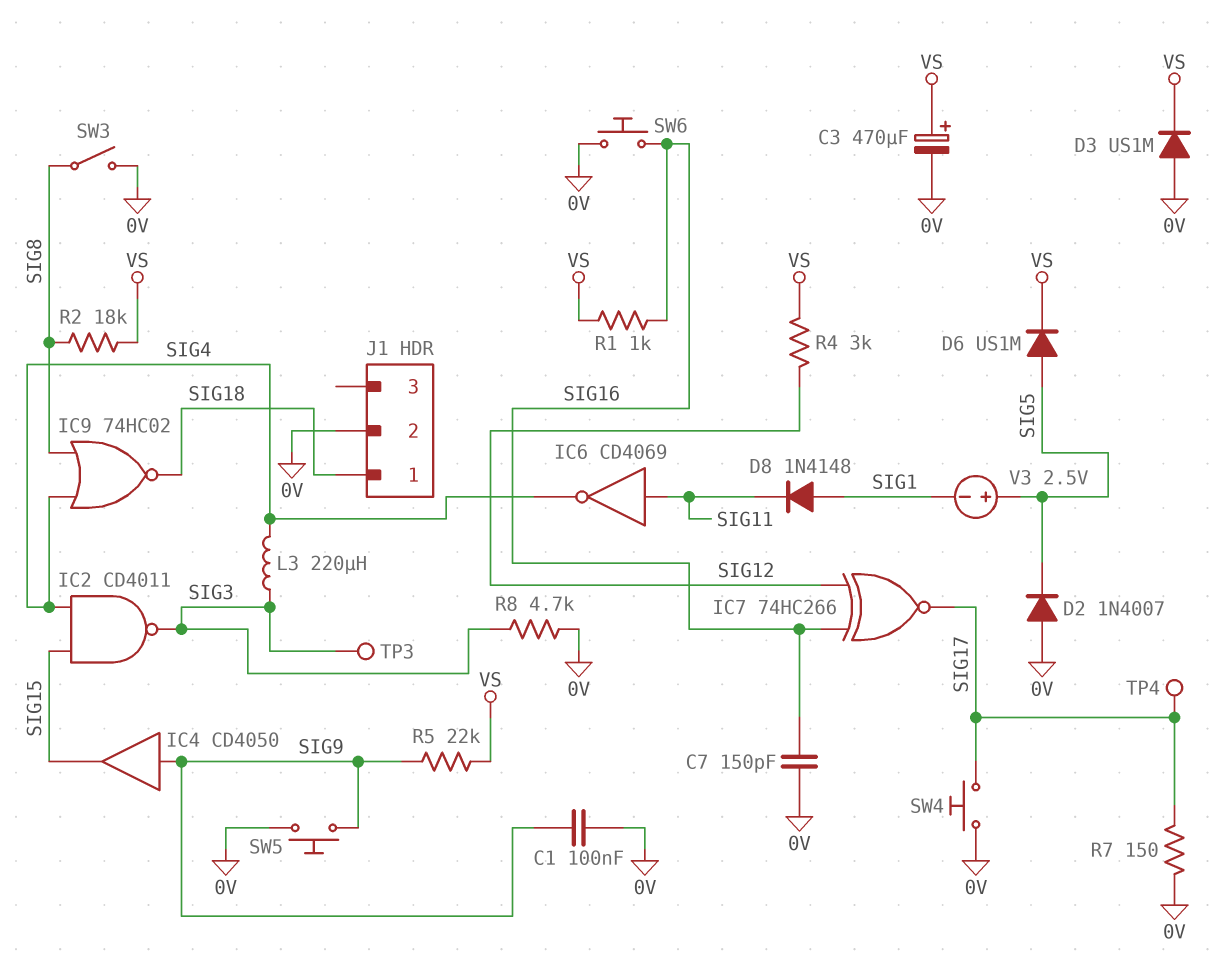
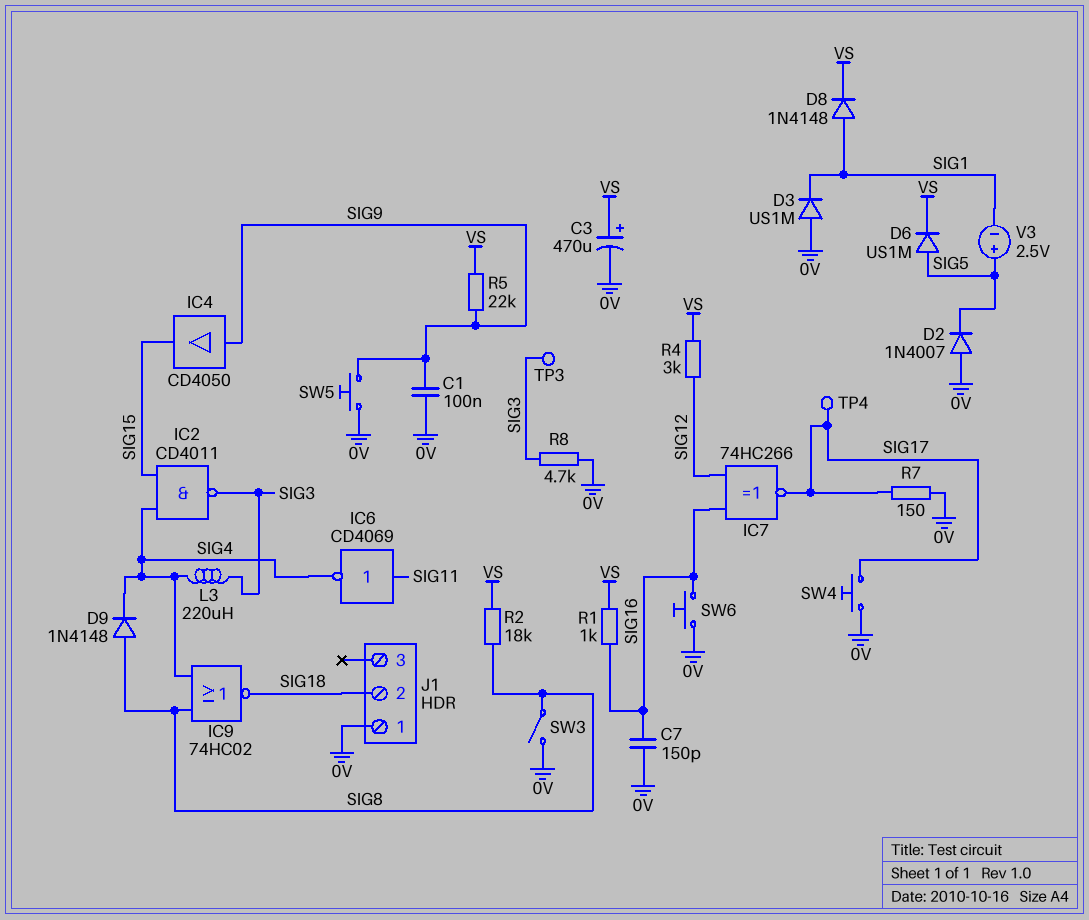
D3: diode US1M (A 0V, K VS) -> diode US1M (A 0V, K SIG1)
D8: diode 1N4148 (A SIG1, K SIG11) -> diode 1N4148 (A SIG1, K VS)
D9: none -> diode 1N4148 (A SIG8, K SIG4)
J1 pin 1: SIG18 -> 0V
J1 pin 2: 0V -> SIG18

